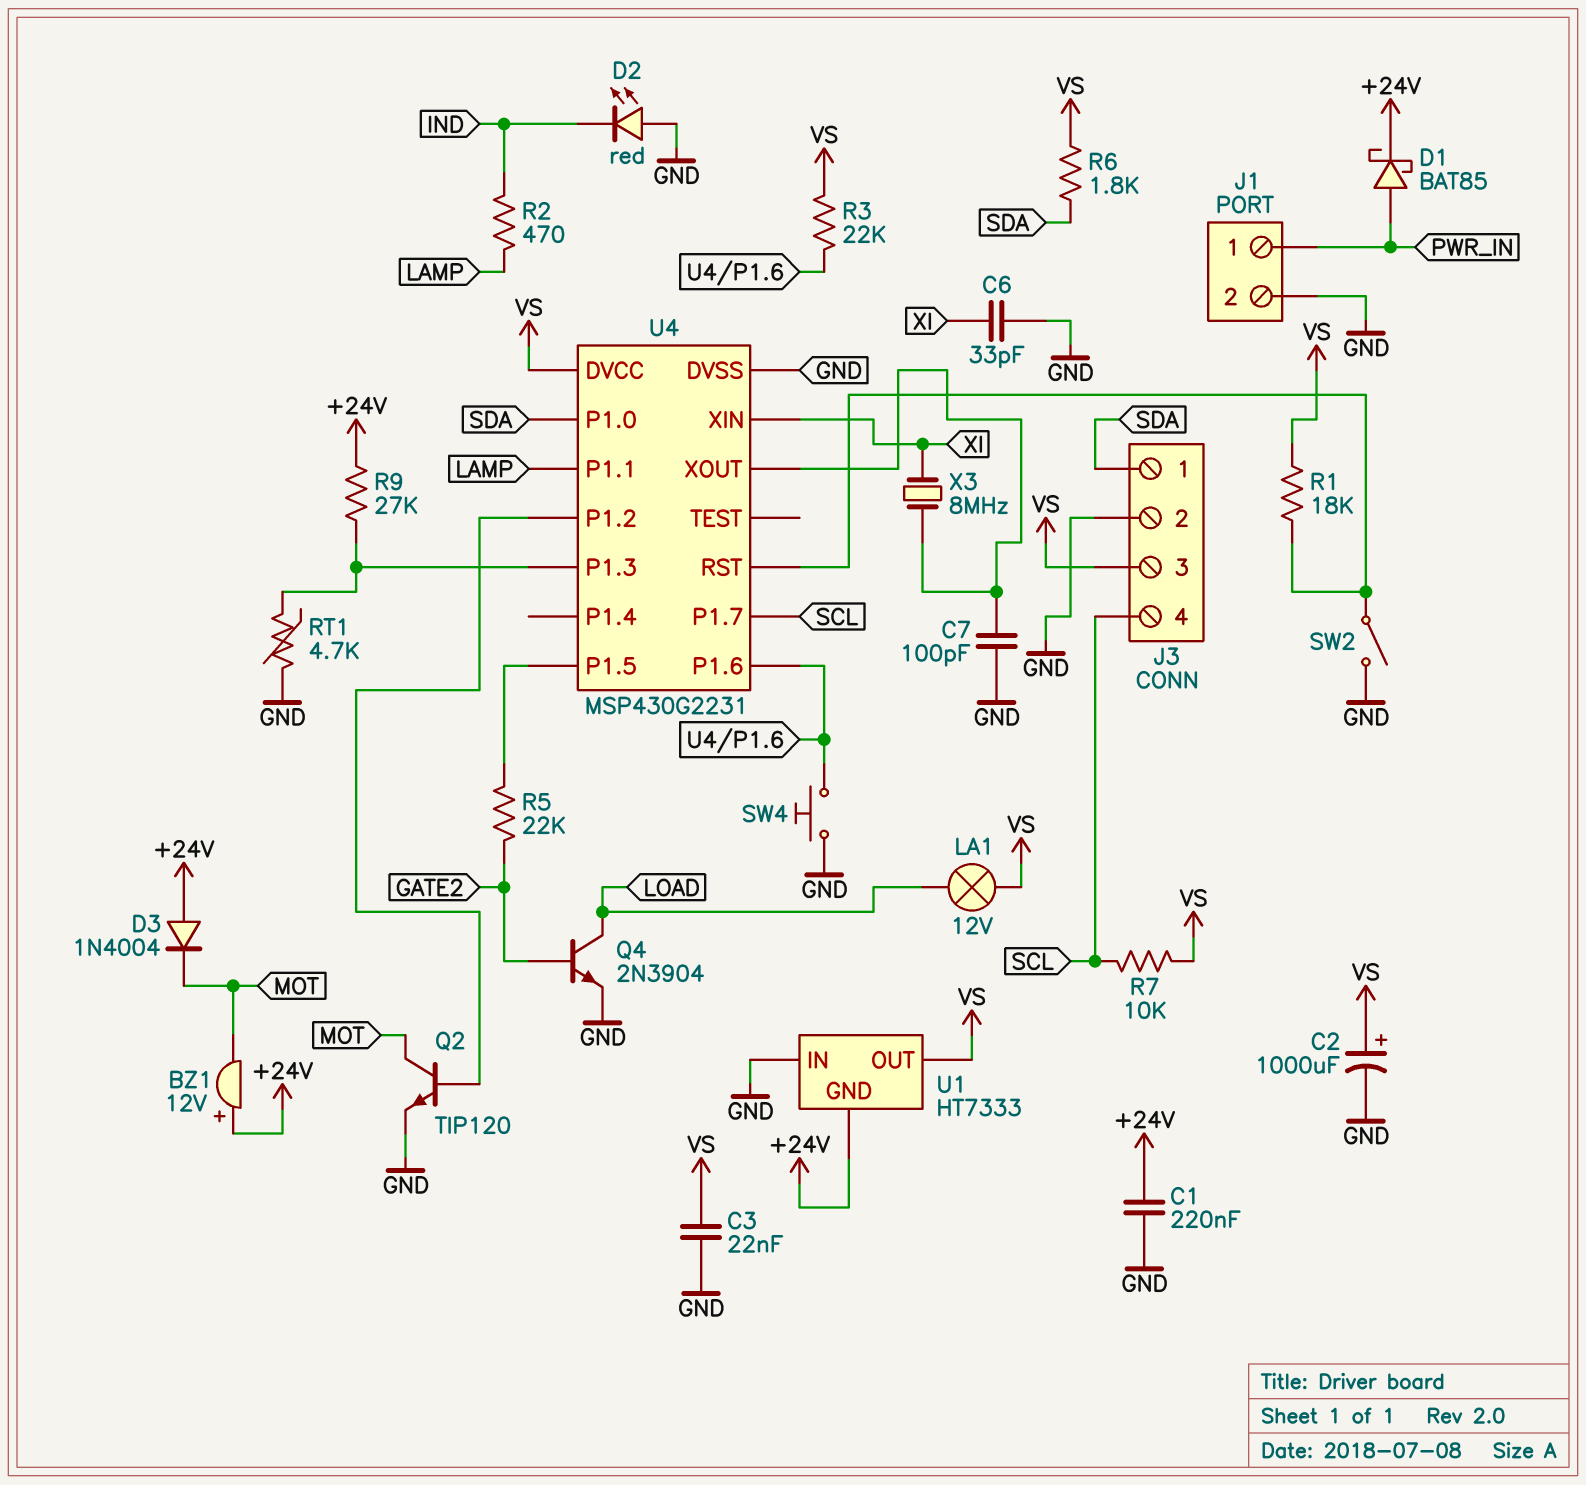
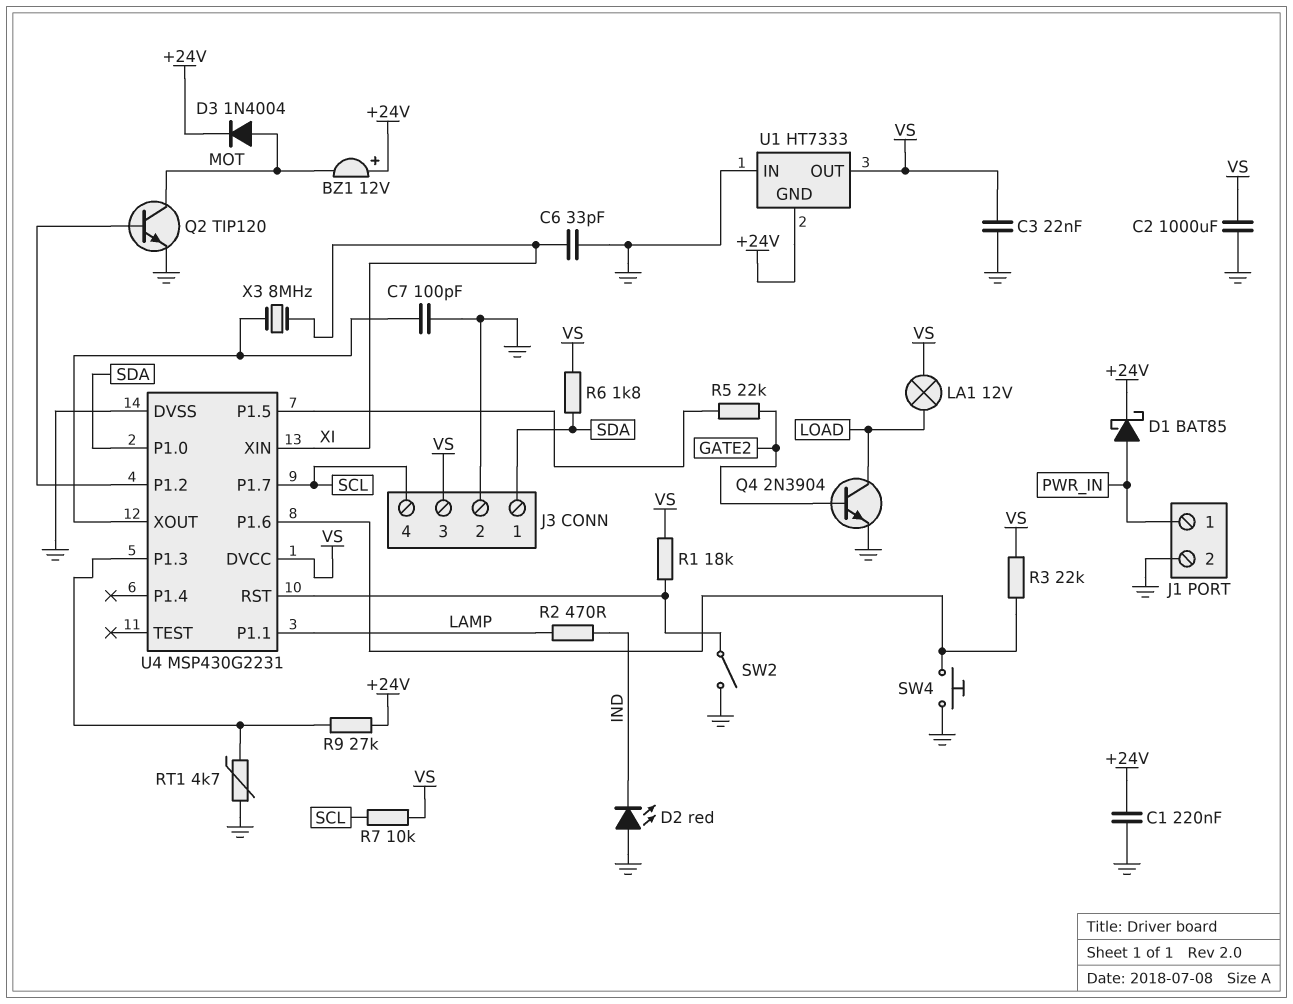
C2: 1000uF (plus VS, minus GND) -> 1000uF (GND, VS)
D3: diode 1N4004 (A +24V, K MOT) -> diode 1N4004 (A MOT, K +24V)

